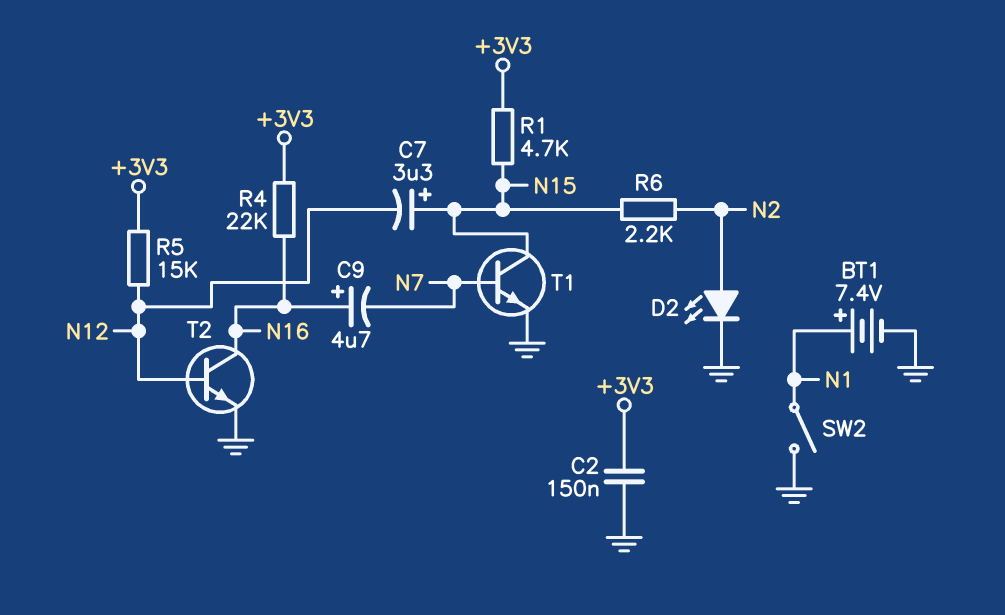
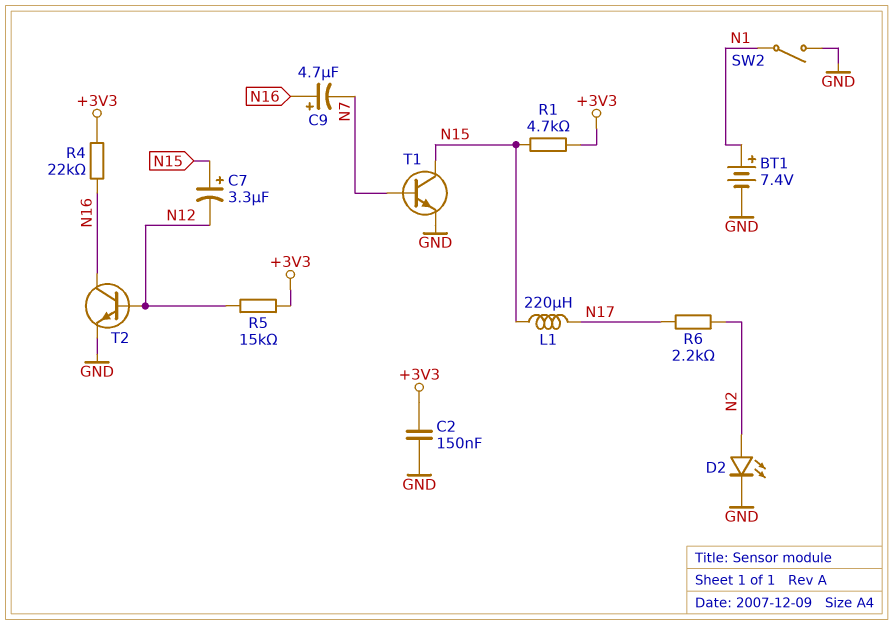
L1: none -> 220uH (N15, N17)
R6: 2.2k (N2, N15) -> 2.2k (N2, N17)

